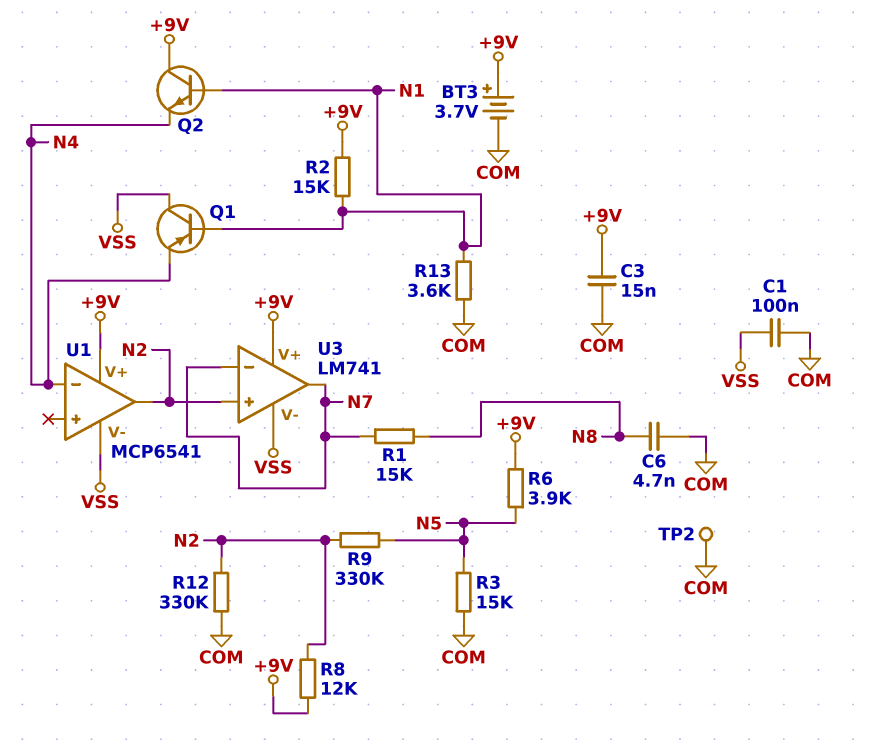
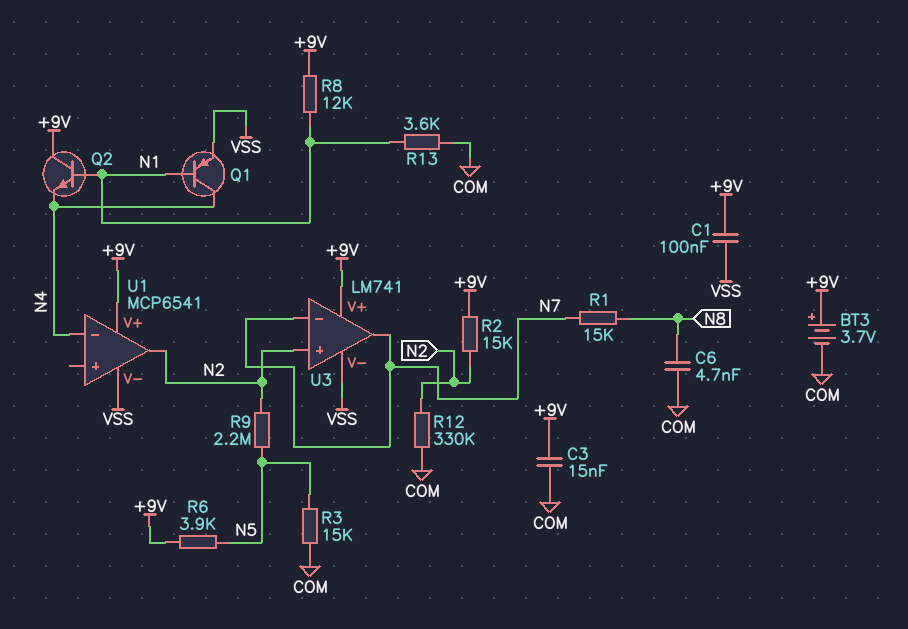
C1: 100nF (COM, VSS) -> 100nF (+9V, VSS)
Q1: PNP (B N1, C VSS, E N4) -> PNP (B N1, C N4, E VSS)
R2: 15k (+9V, N1) -> 15k (+9V, N2)
R8: 12k (+9V, N2) -> 12k (+9V, N1)
R9: 330k (N2, N5) -> 2.2M (N2, N5)
TP2: test point (COM) -> none

